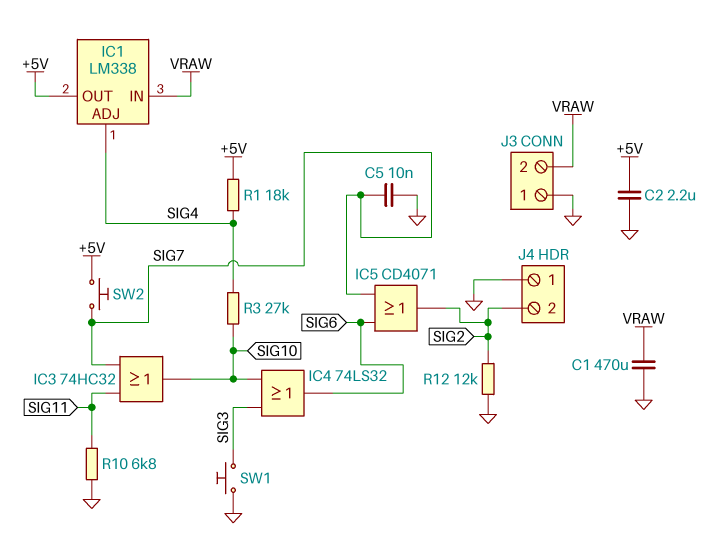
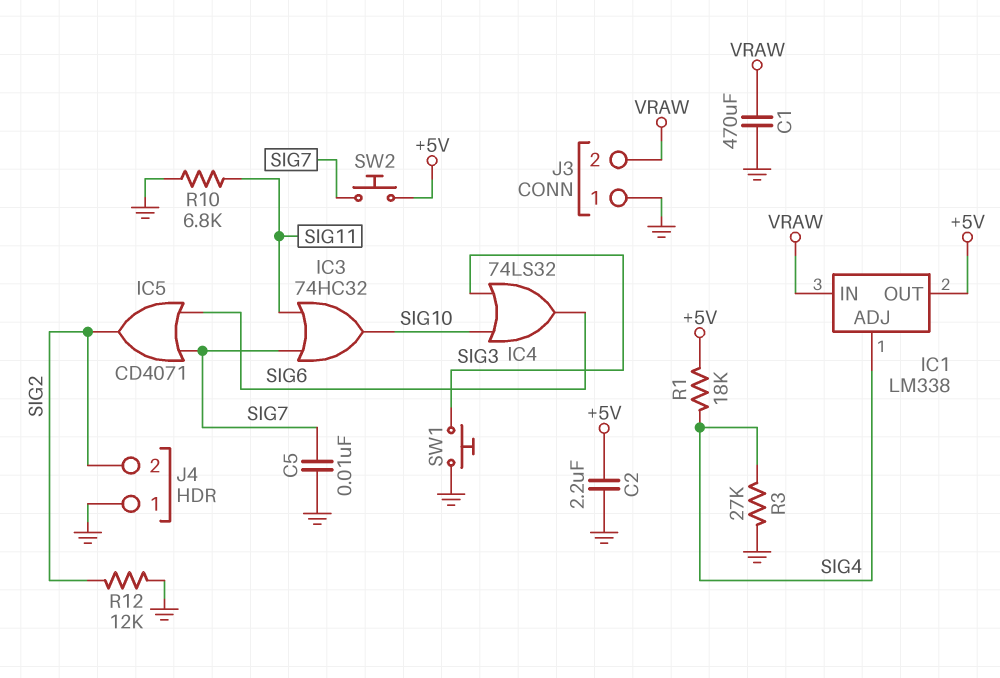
R3: 27k (SIG4, SIG10) -> 27k (GND, SIG4)

